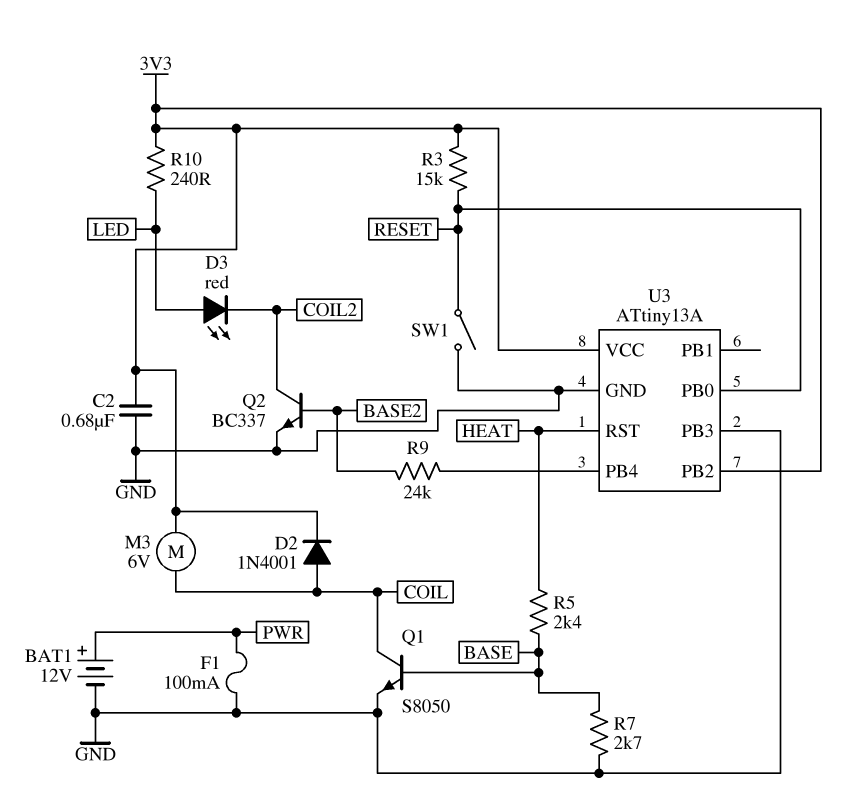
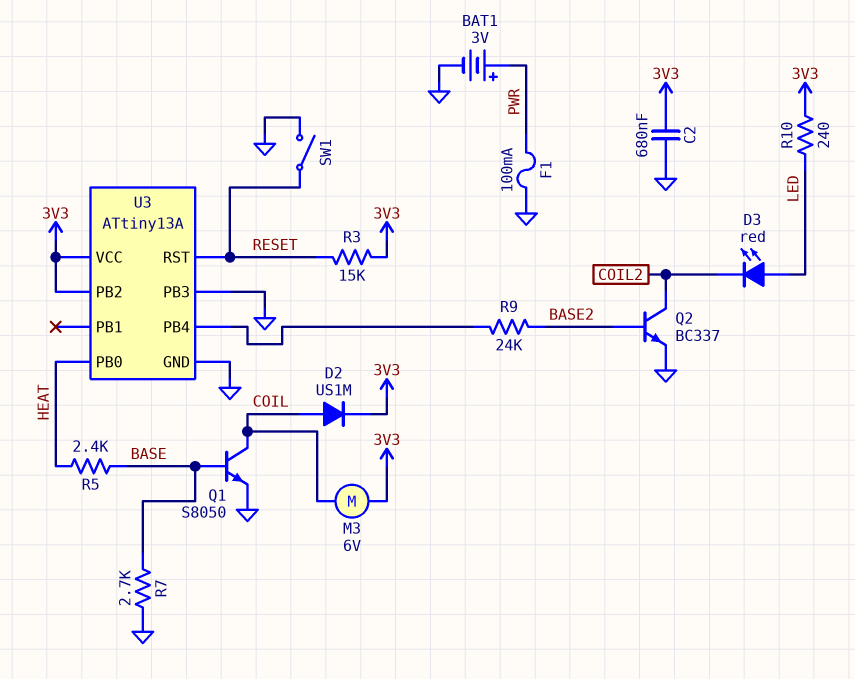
BAT1: 12V (plus PWR, minus GND) -> 3V (plus PWR, minus GND)
D2: diode 1N4001 (A COIL, K 3V3) -> diode US1M (A COIL, K 3V3)
U3 pin PB0: RESET -> HEAT
U3 pin RST: HEAT -> RESET

